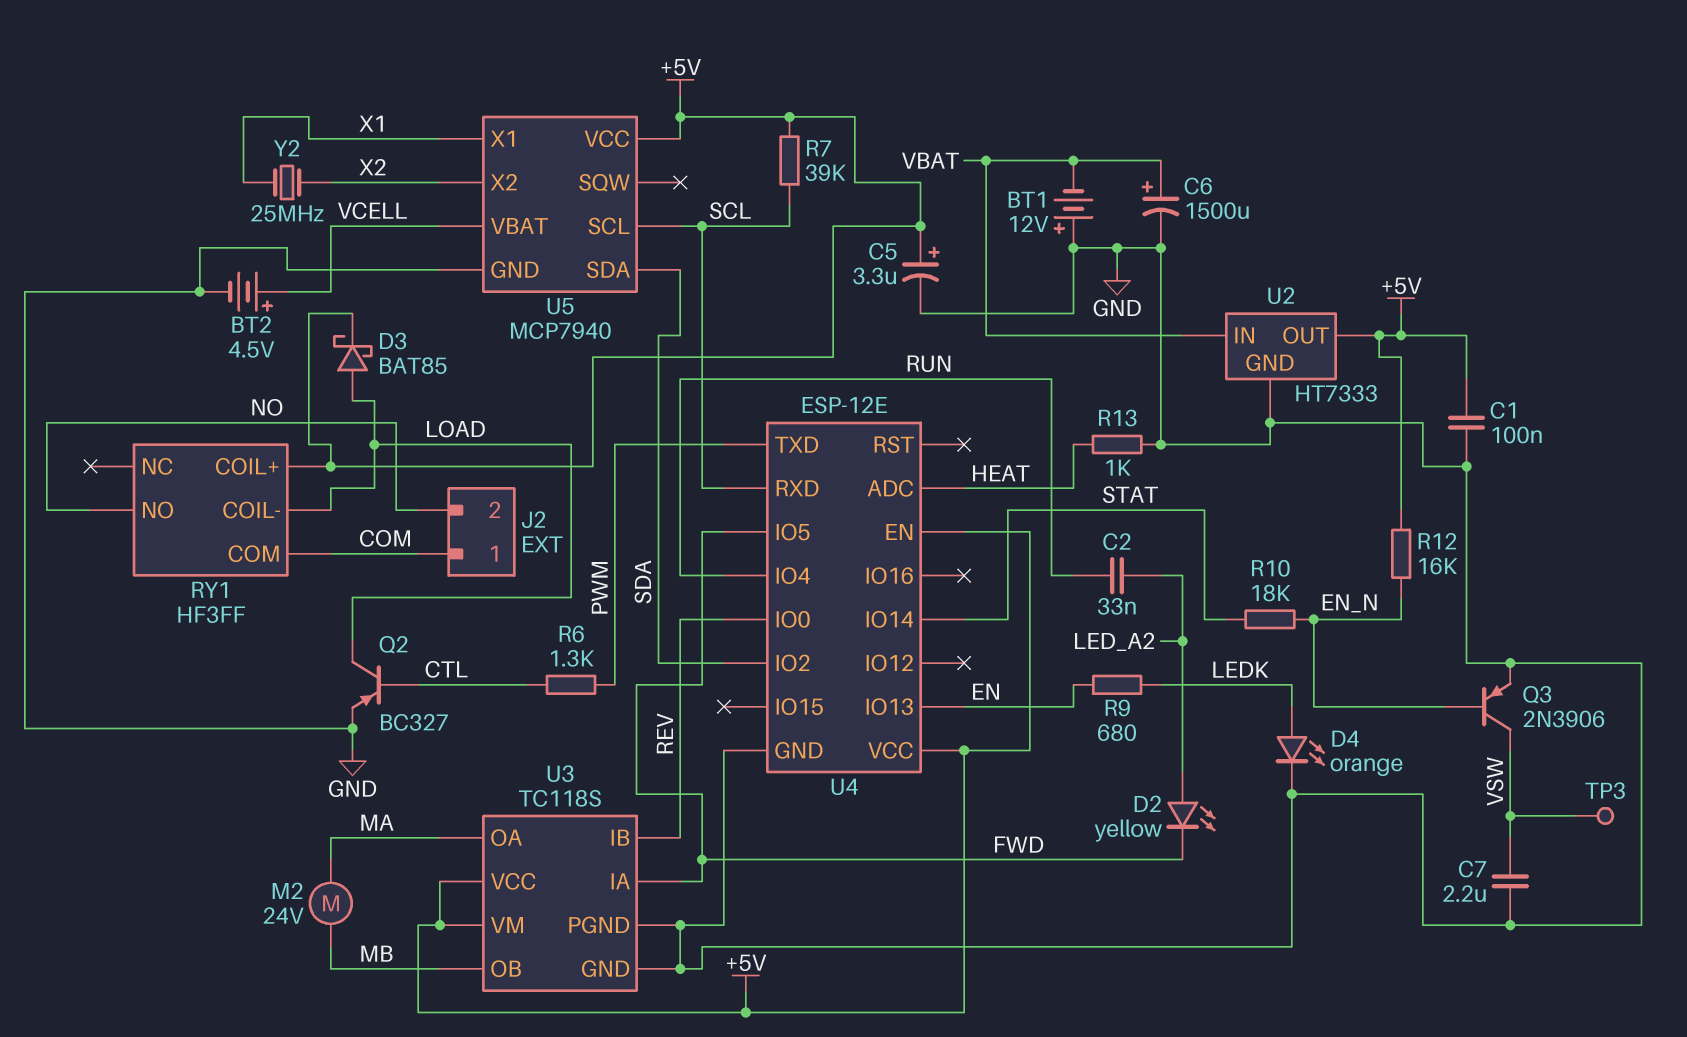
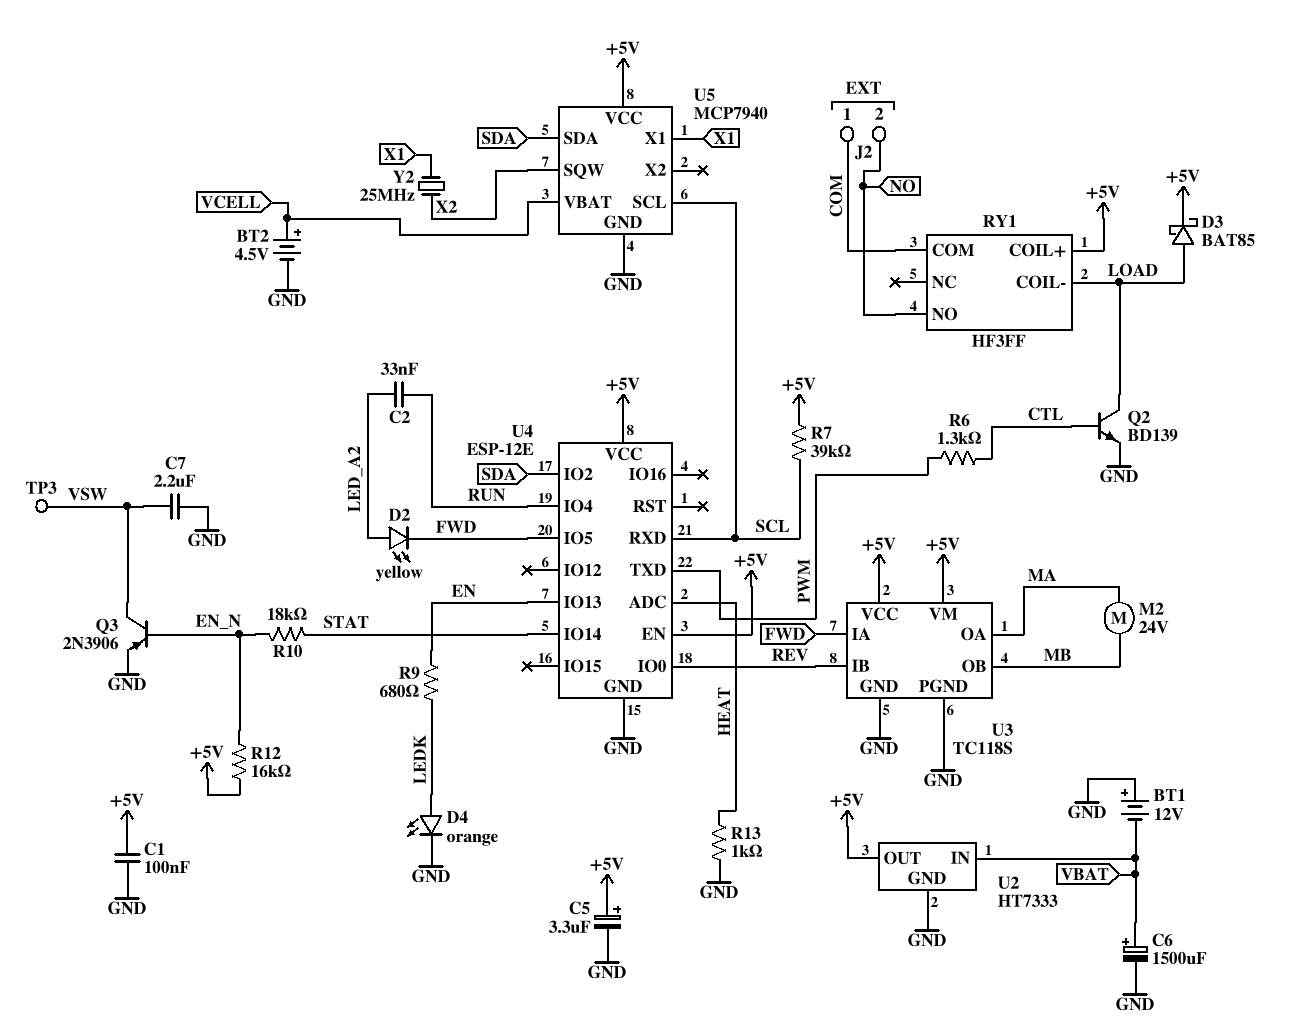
Q2: PNP BC327 (B CTL, C LOAD, E GND) -> NPN BD139 (B CTL, C LOAD, E GND)
U5 pin SQW: none -> X2
U5 pin X2: X2 -> none

